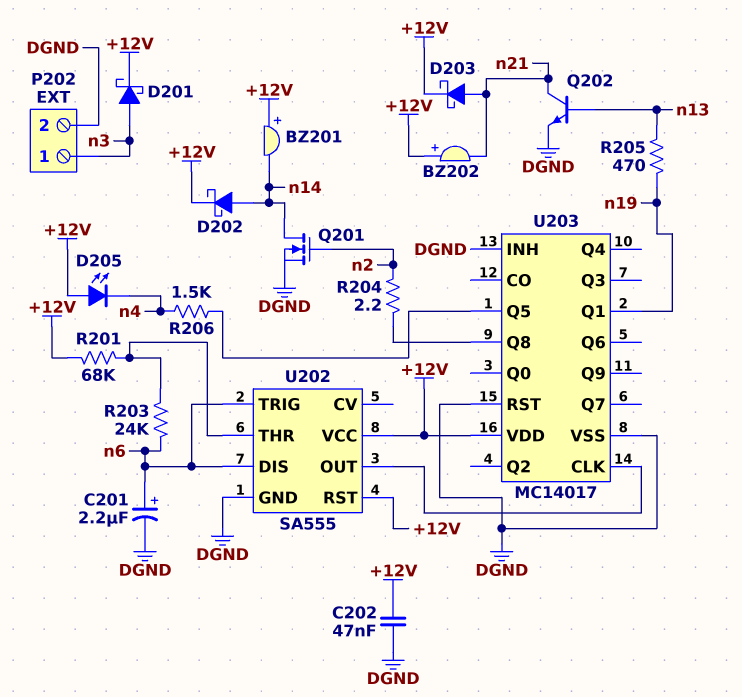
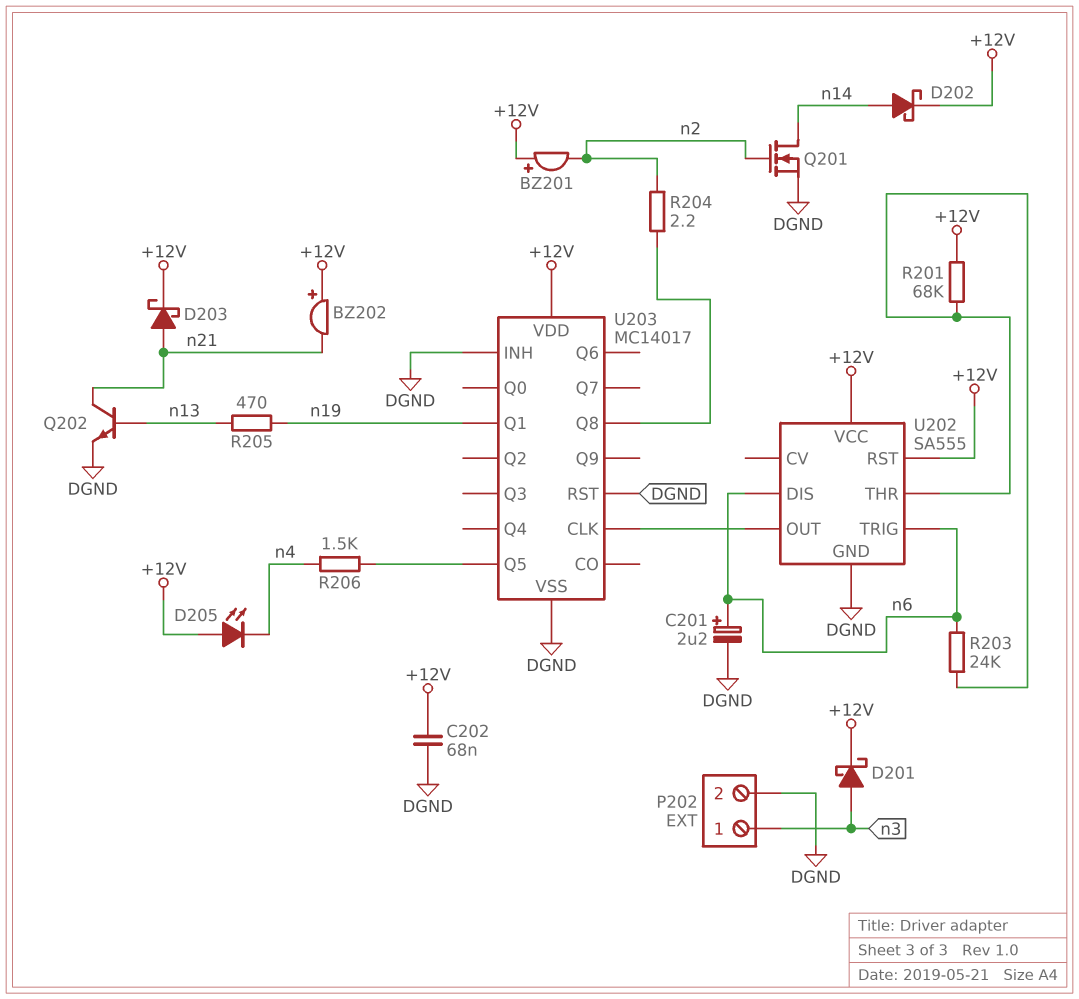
BZ201: buzzer (plus +12V, minus n14) -> buzzer (plus +12V, minus n2)
C202: 47nF (+12V, DGND) -> 68nF (+12V, DGND)

